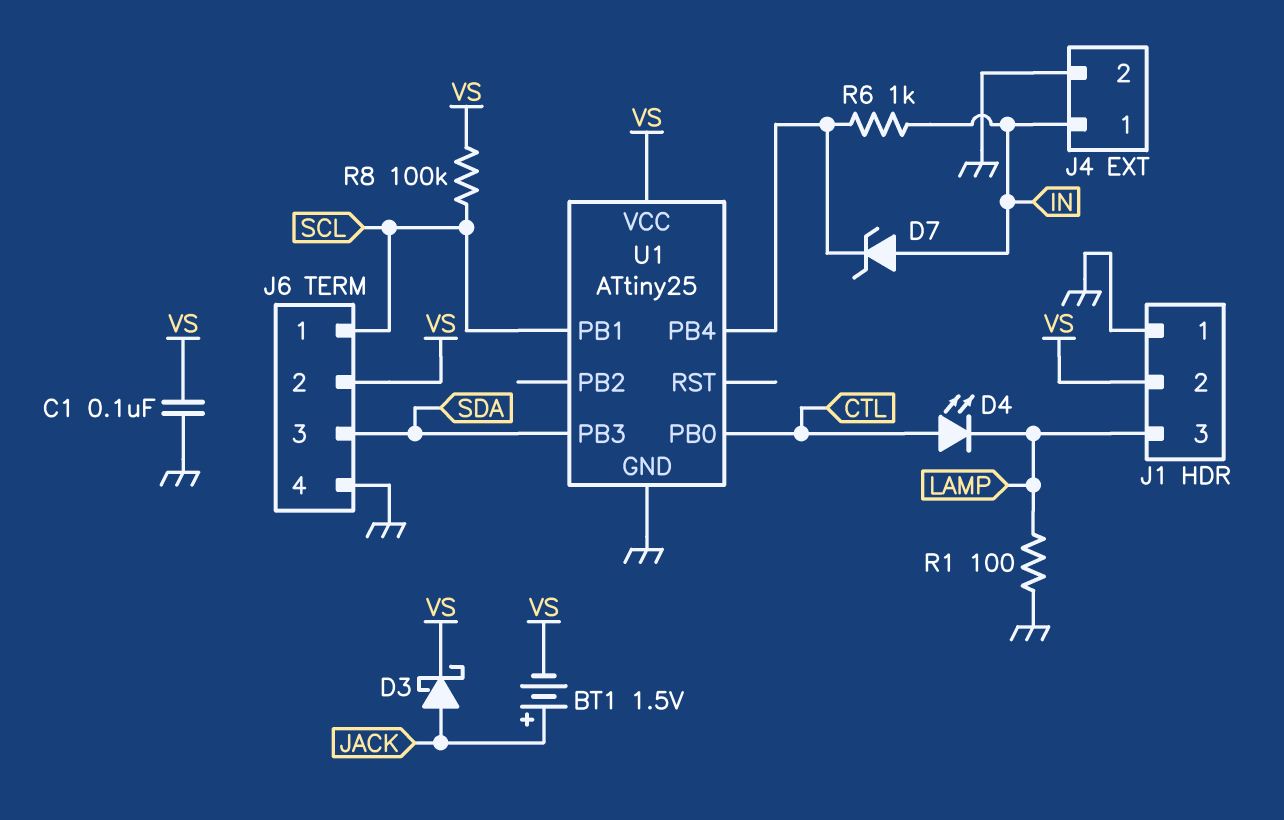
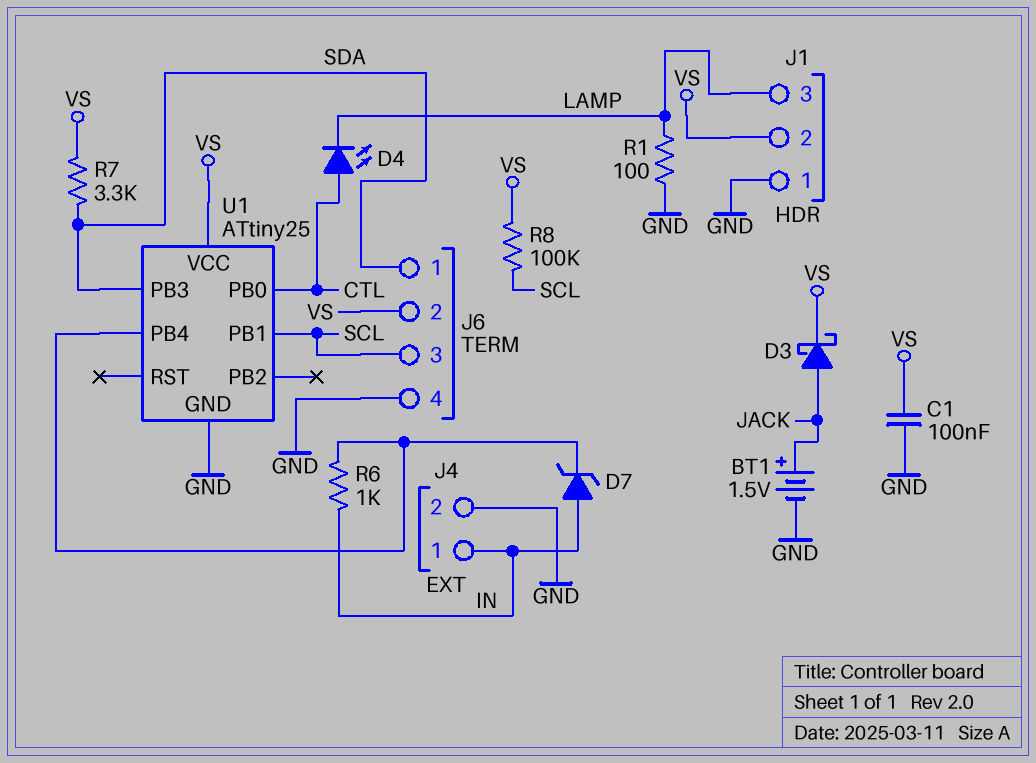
BT1: 1.5V (plus JACK, minus VS) -> 1.5V (plus JACK, minus GND)
J6 pin 1: SCL -> SDA
J6 pin 3: SDA -> SCL
R7: none -> 3.3k (SDA, VS)

